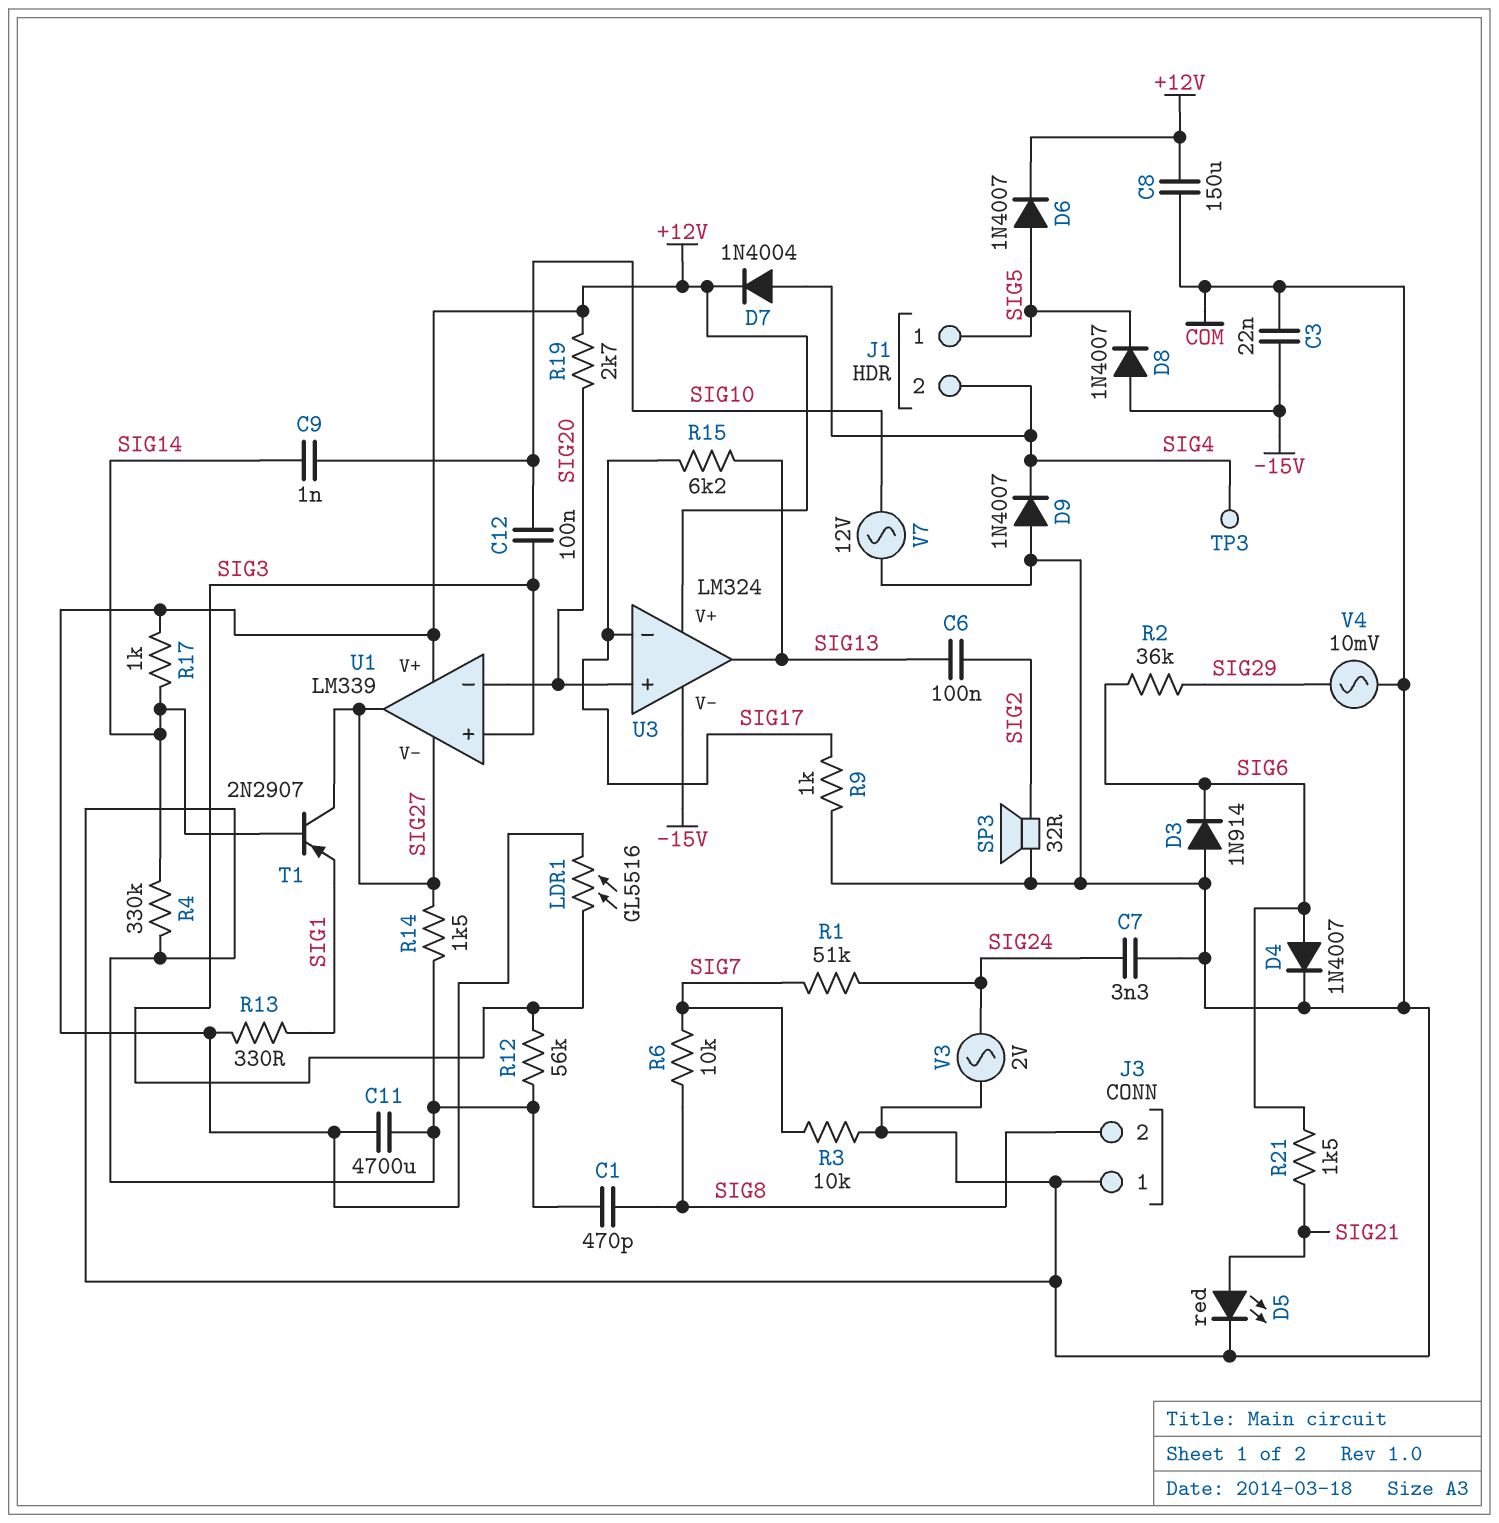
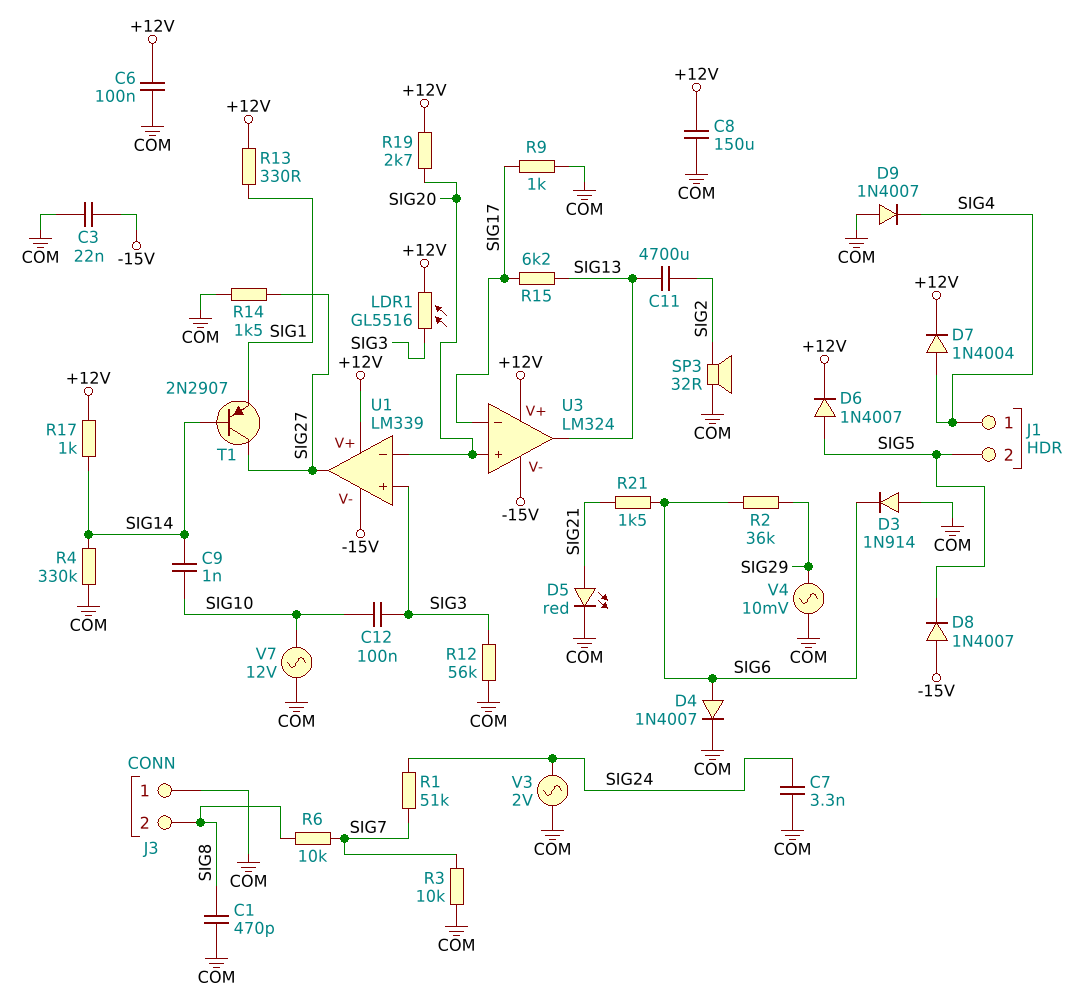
C6: 100nF (SIG2, SIG13) -> 100nF (+12V, COM)
C11: 4700uF (+12V, COM) -> 4700uF (SIG2, SIG13)
J1 pin 1: SIG5 -> SIG4
J1 pin 2: SIG4 -> SIG5
TP3: test point (SIG4) -> none
U1 pin V-: SIG27 -> -15V

